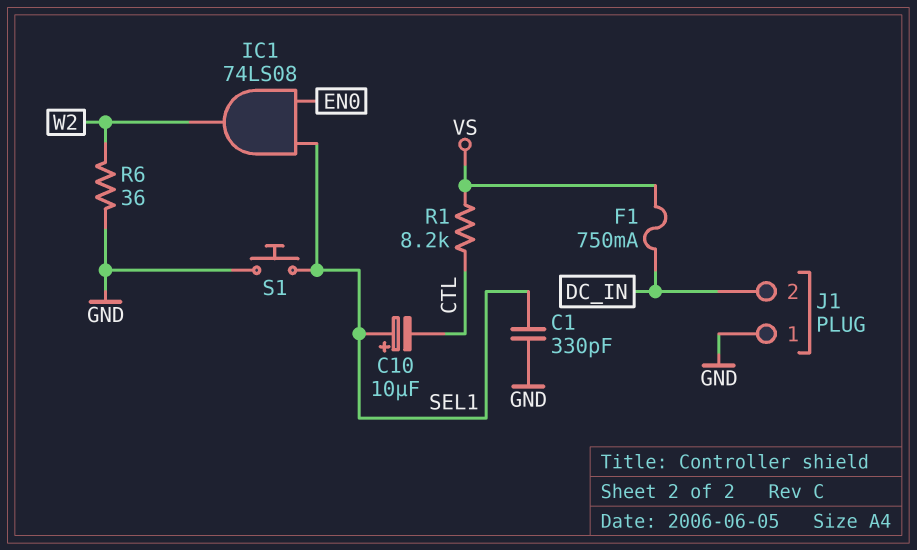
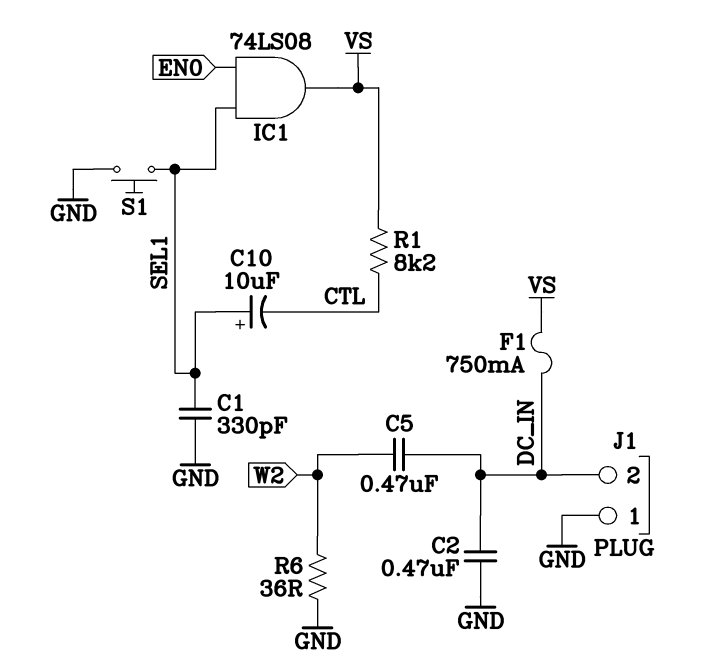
C2: none -> 470nF (DC_IN, GND)
C5: none -> 470nF (DC_IN, W2)
IC1: AND 74LS08 (in EN0, in SEL1, out W2) -> AND 74LS08 (in EN0, in SEL1, out VS)

